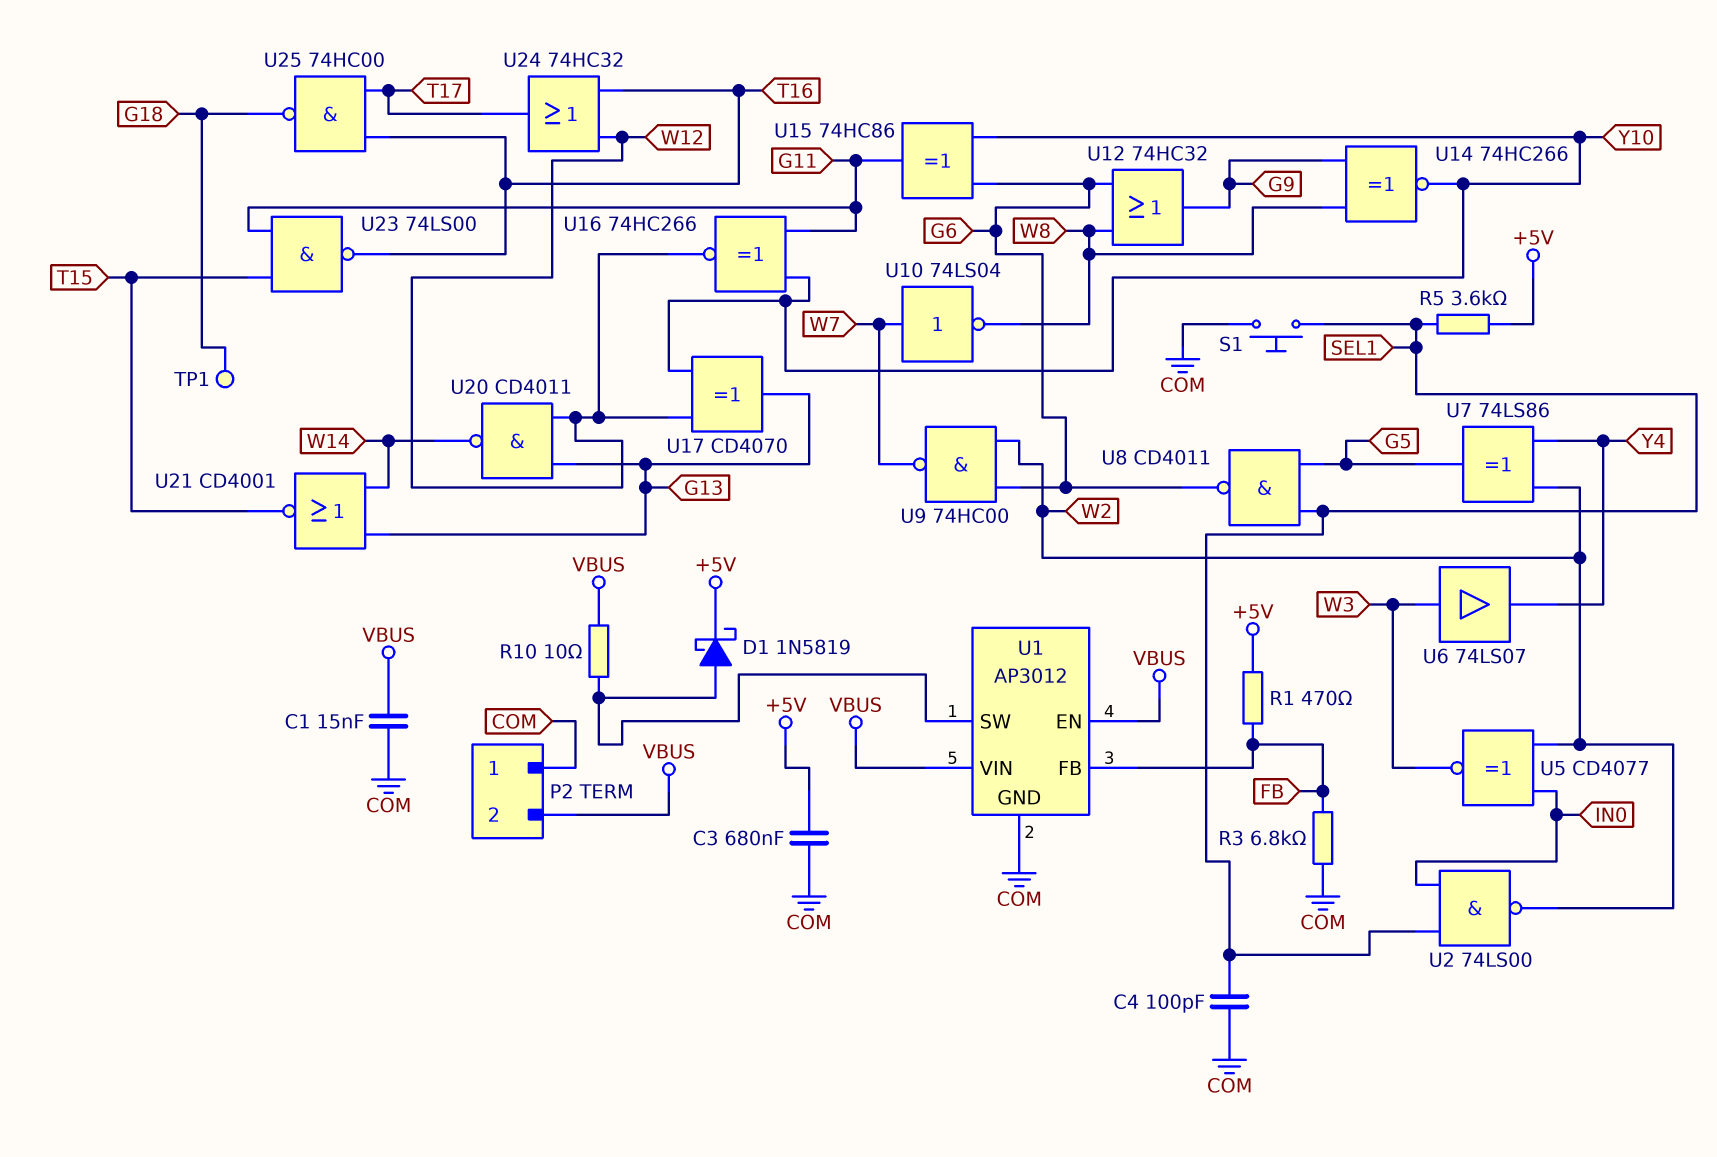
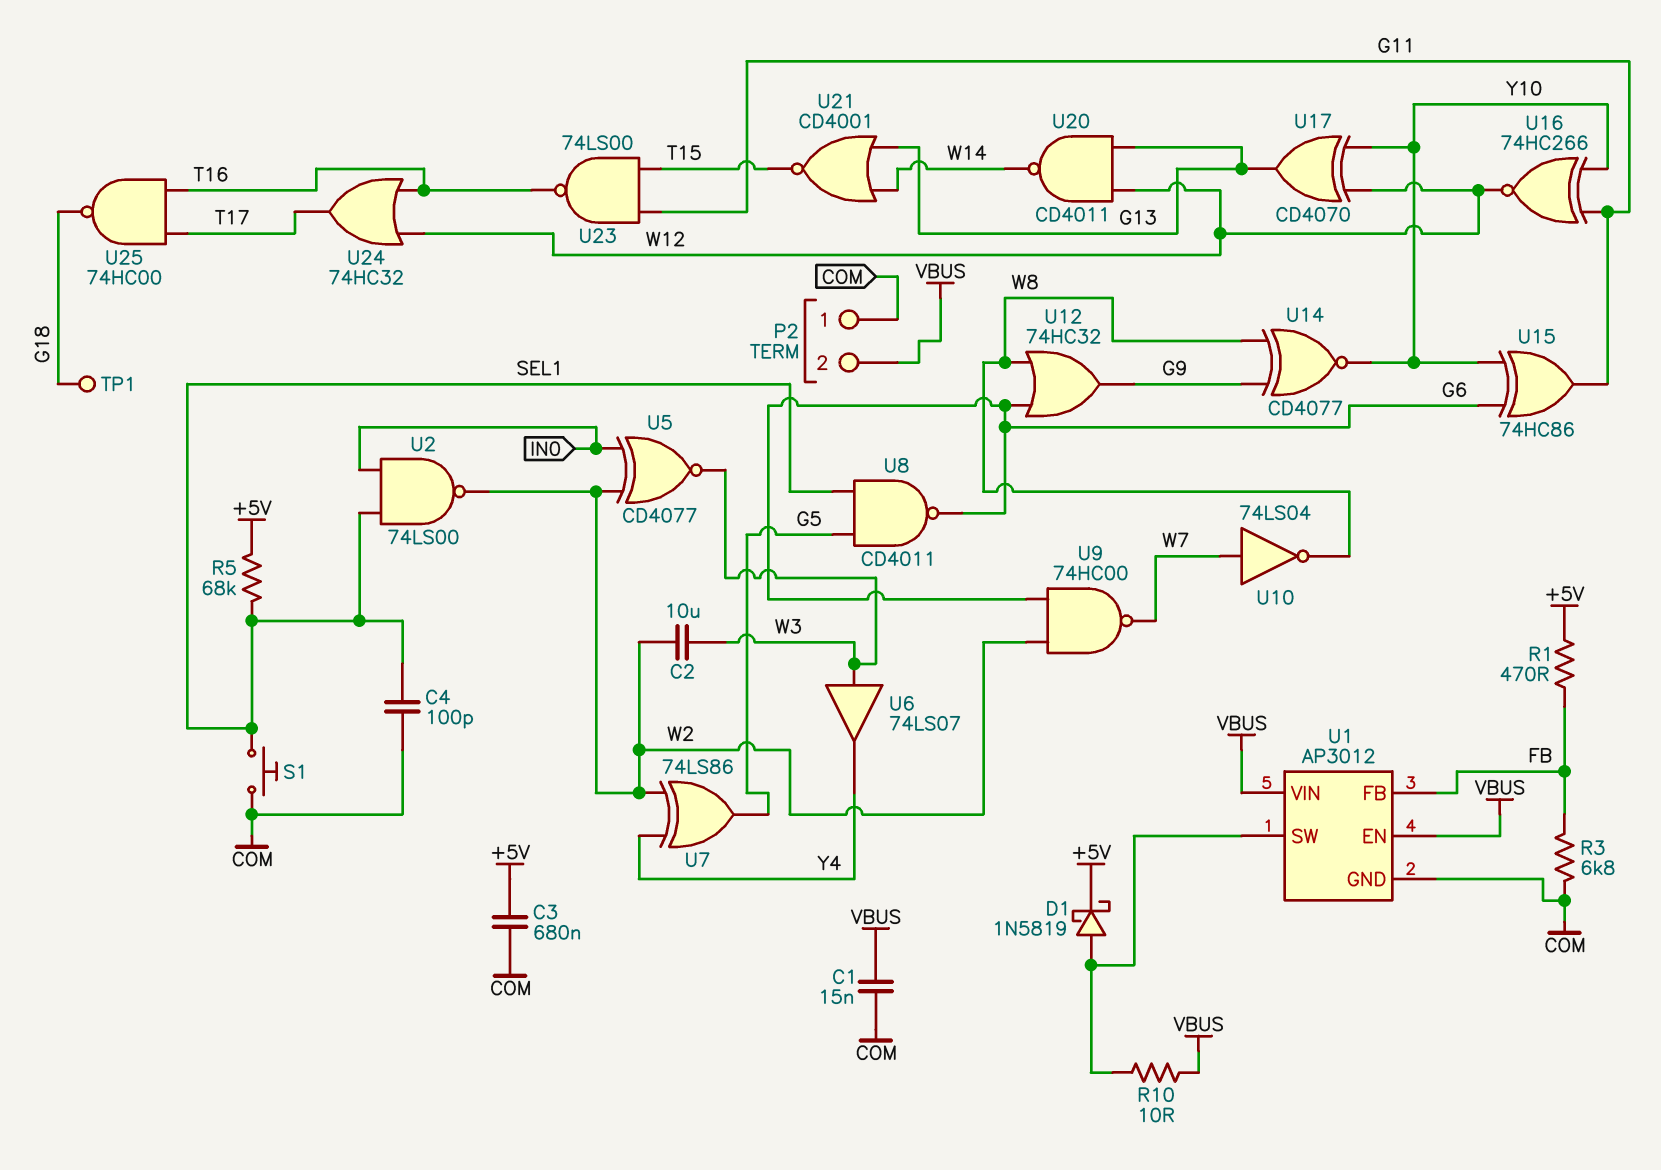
C2: none -> 10uF (W2, W3)
R5: 3.6k (+5V, SEL1) -> 68k (+5V, SEL1)
U14: XNOR 74HC266 (in G9, in W8, out Y10) -> XNOR CD4077 (in G9, in W8, out Y10)

